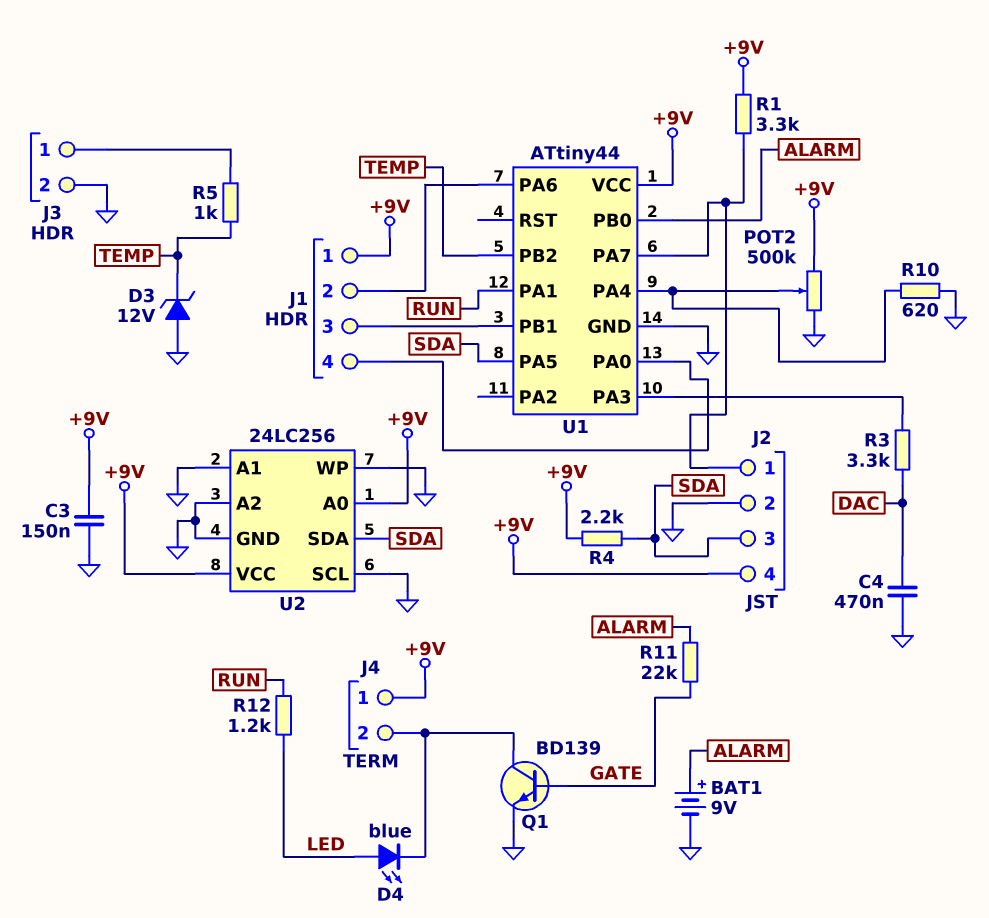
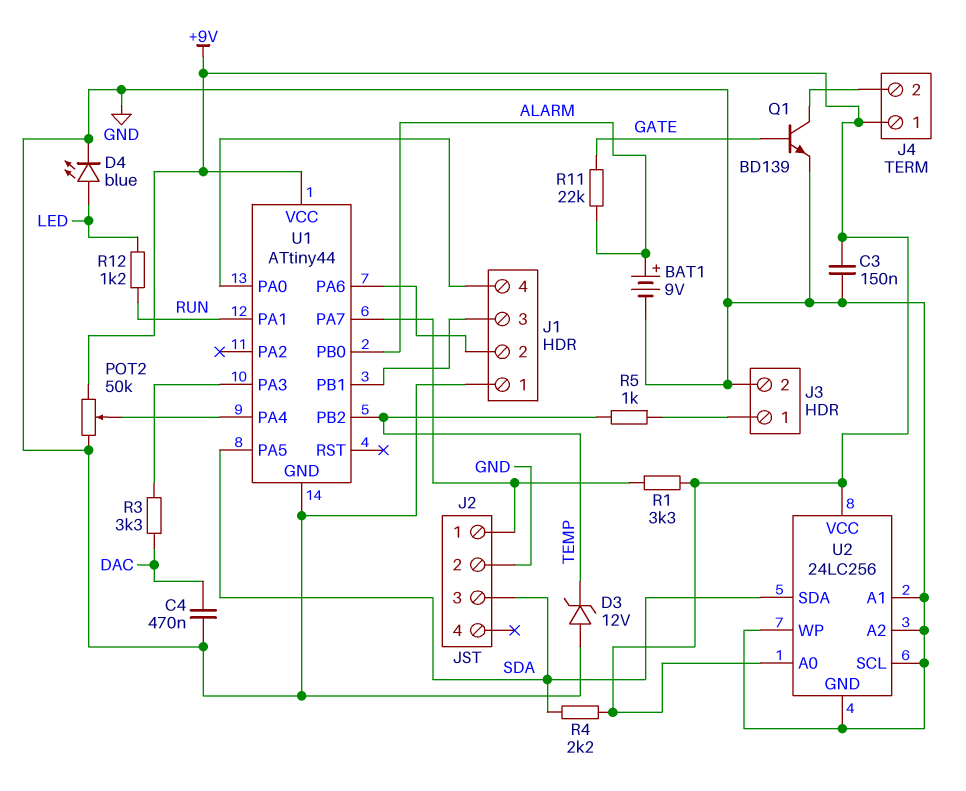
D4: LED blue (A LED, K J4/2) -> LED blue (A LED, K GND)
J1 pin 1: +9V -> GND
J2 pin 4: +9V -> none
POT2: 500k (+9V, GND, wiper U1/PA4) -> 50k (+9V, GND, wiper U1/PA4)
R10: 620 (GND, U1/PA4) -> none

